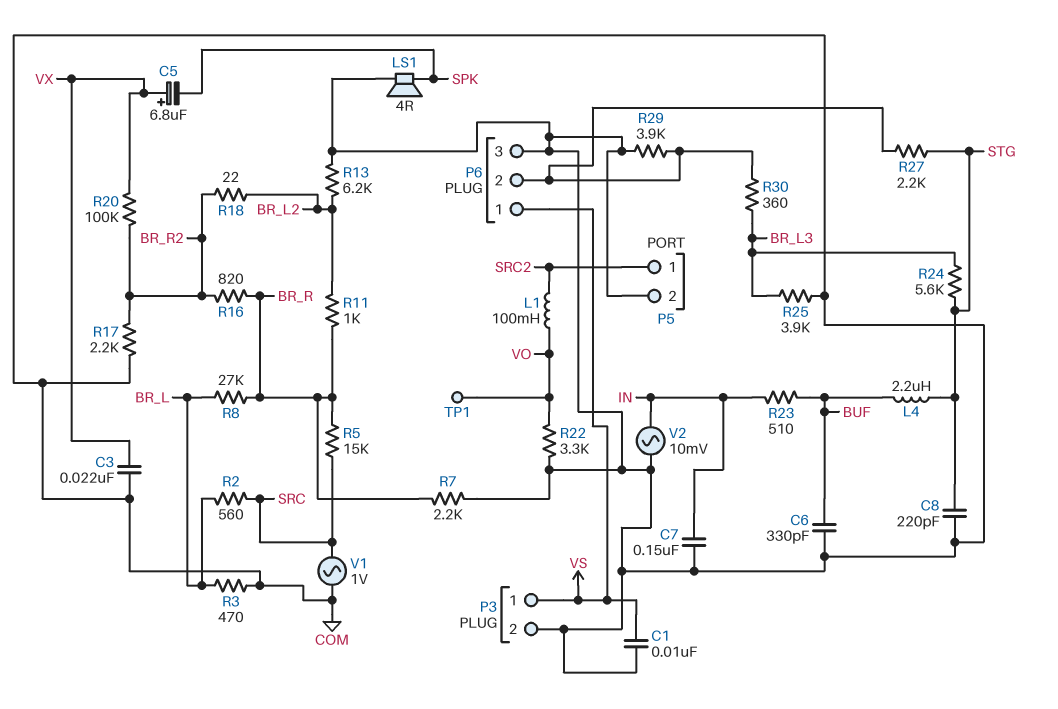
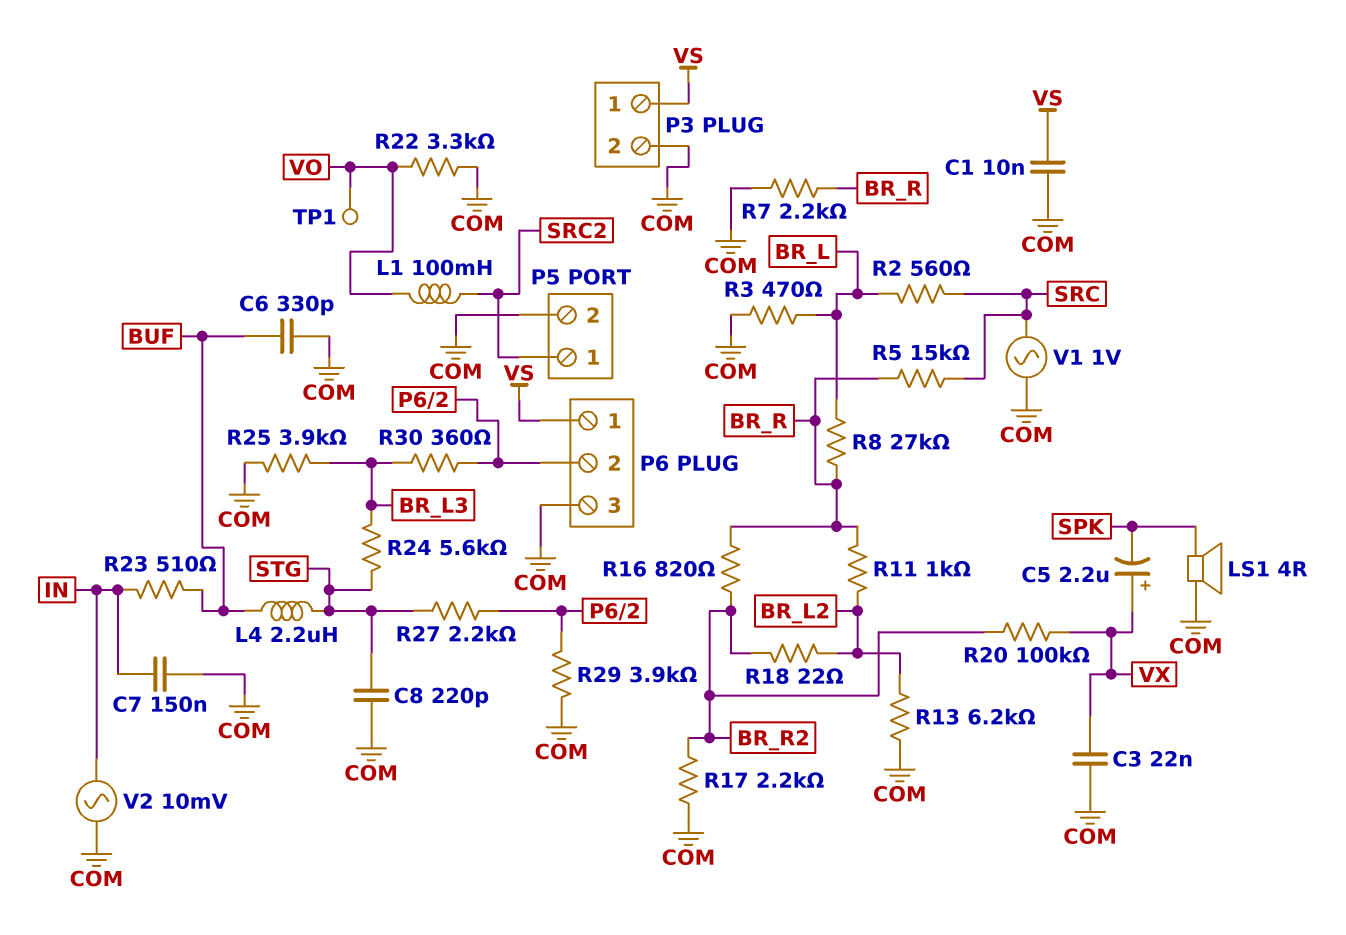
C5: 6.8uF (plus VX, minus SPK) -> 2.2uF (plus VX, minus SPK)

